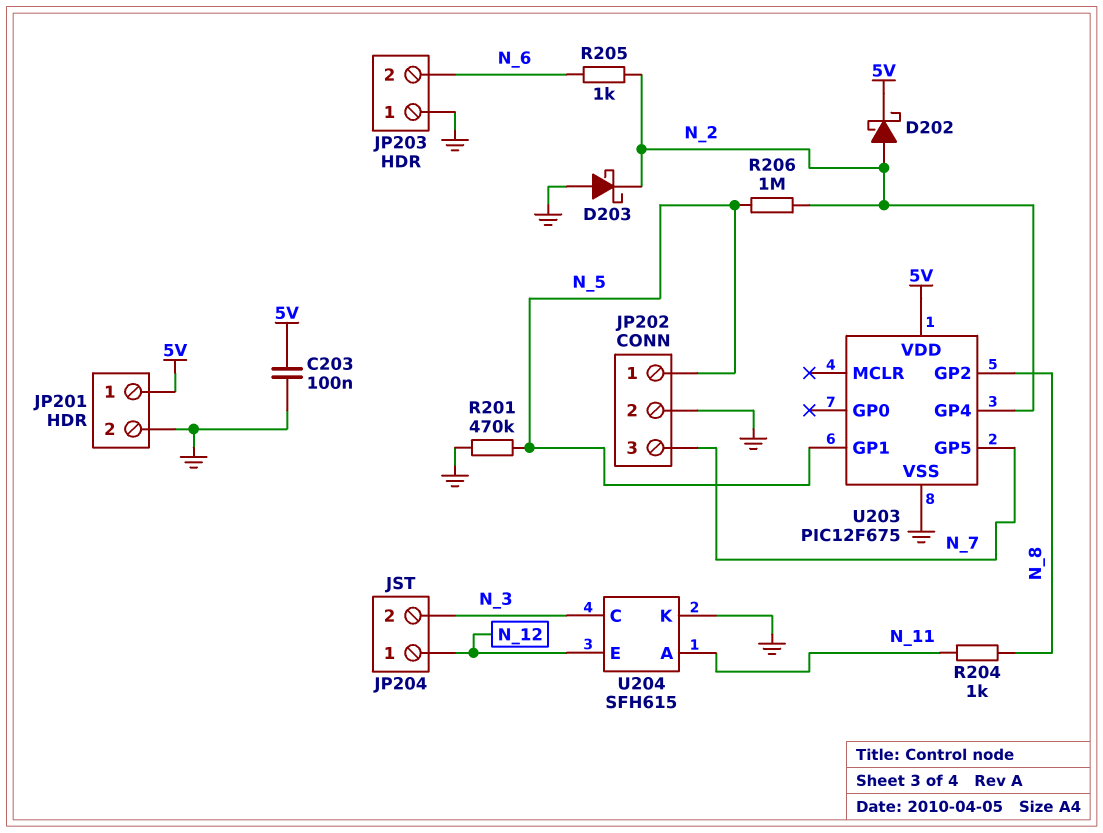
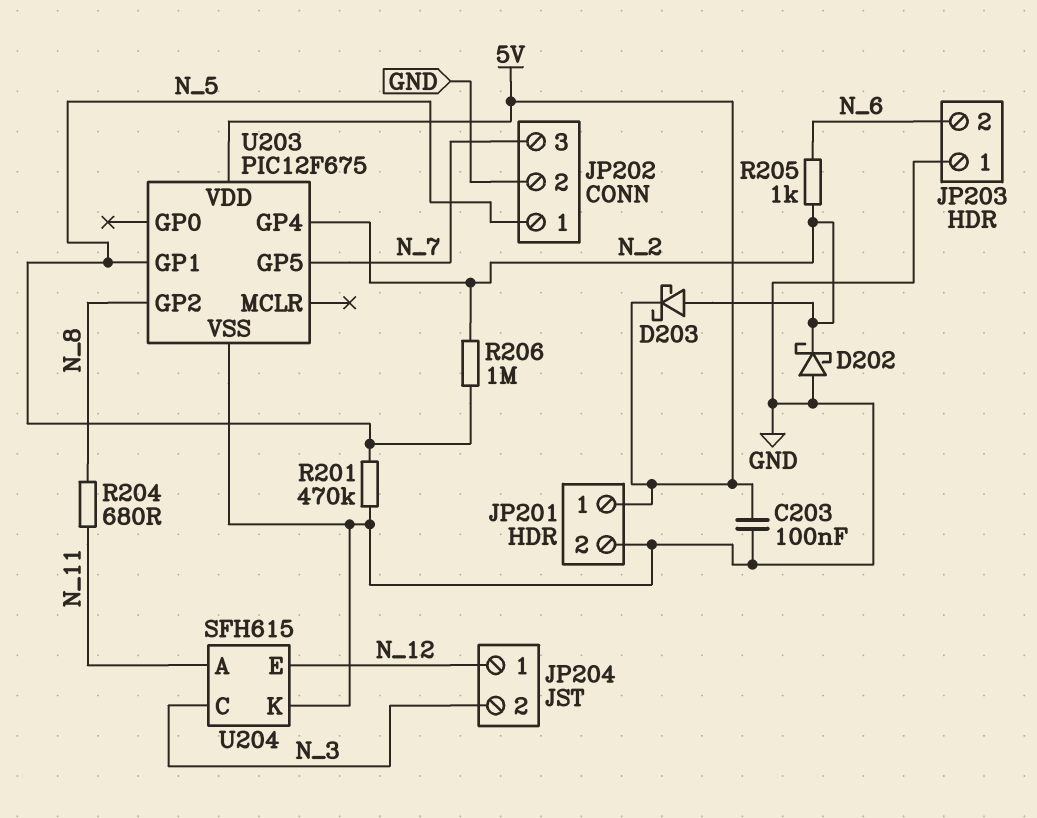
D202: schottky (A N_2, K 5V) -> schottky (A GND, K N_2)
D203: schottky (A GND, K N_2) -> schottky (A N_2, K 5V)
R204: 1k (N_8, N_11) -> 680 (N_8, N_11)

